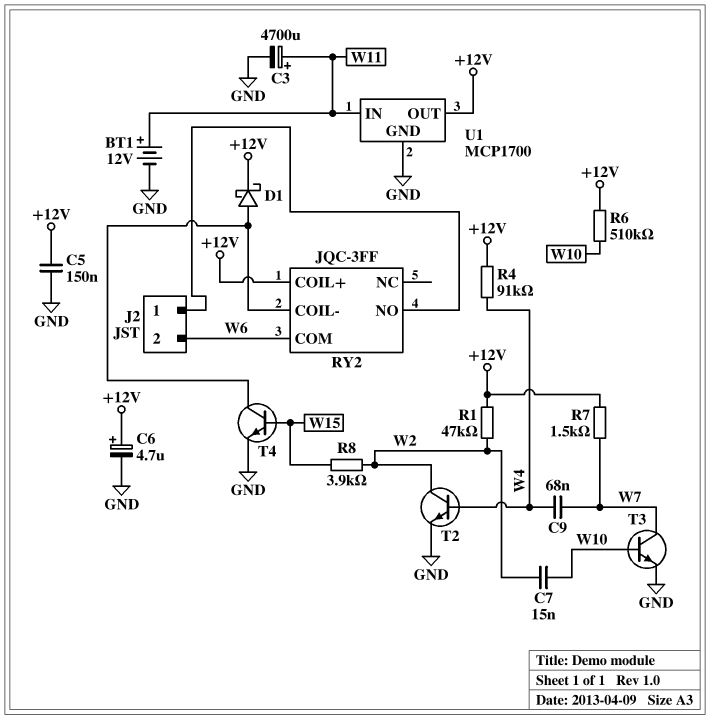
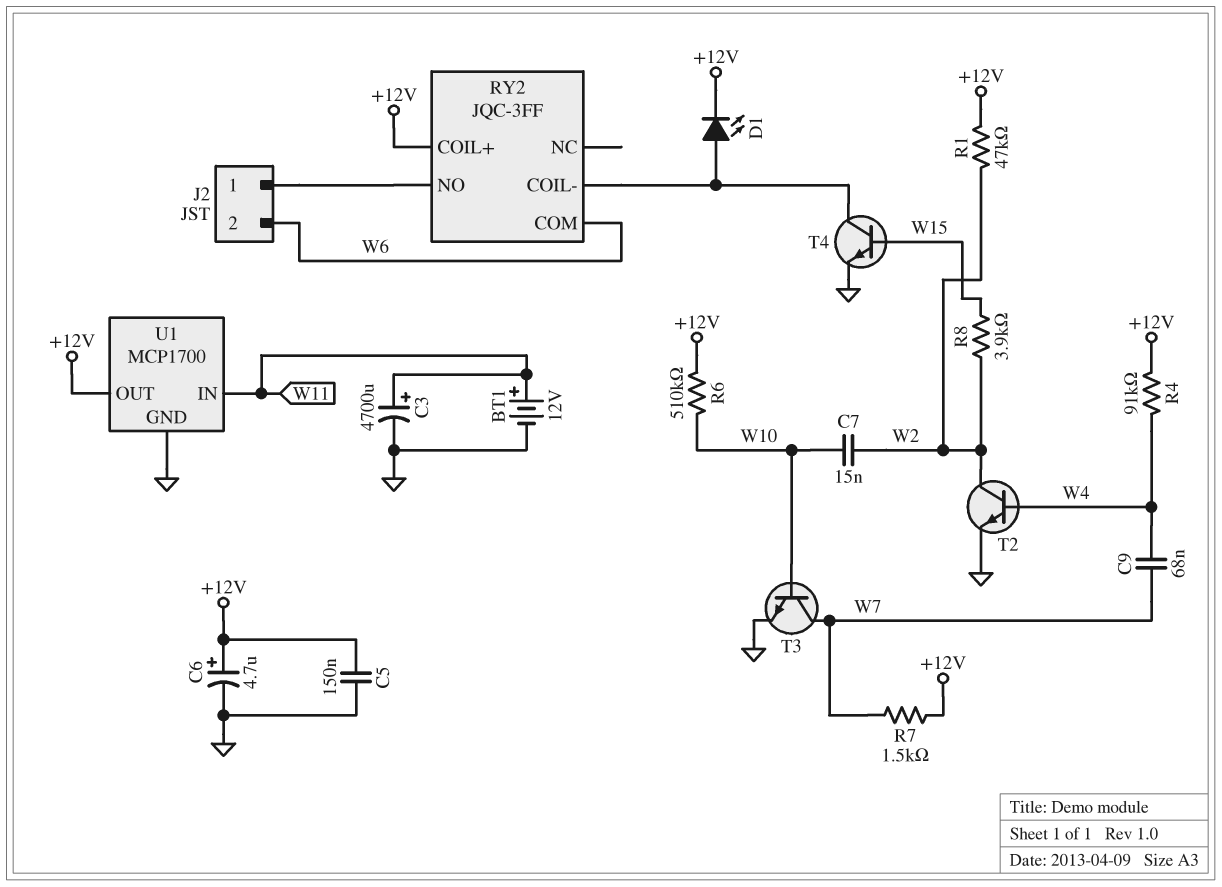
D1: schottky (A RY2/COIL-, K +12V) -> LED (A RY2/COIL-, K +12V)

